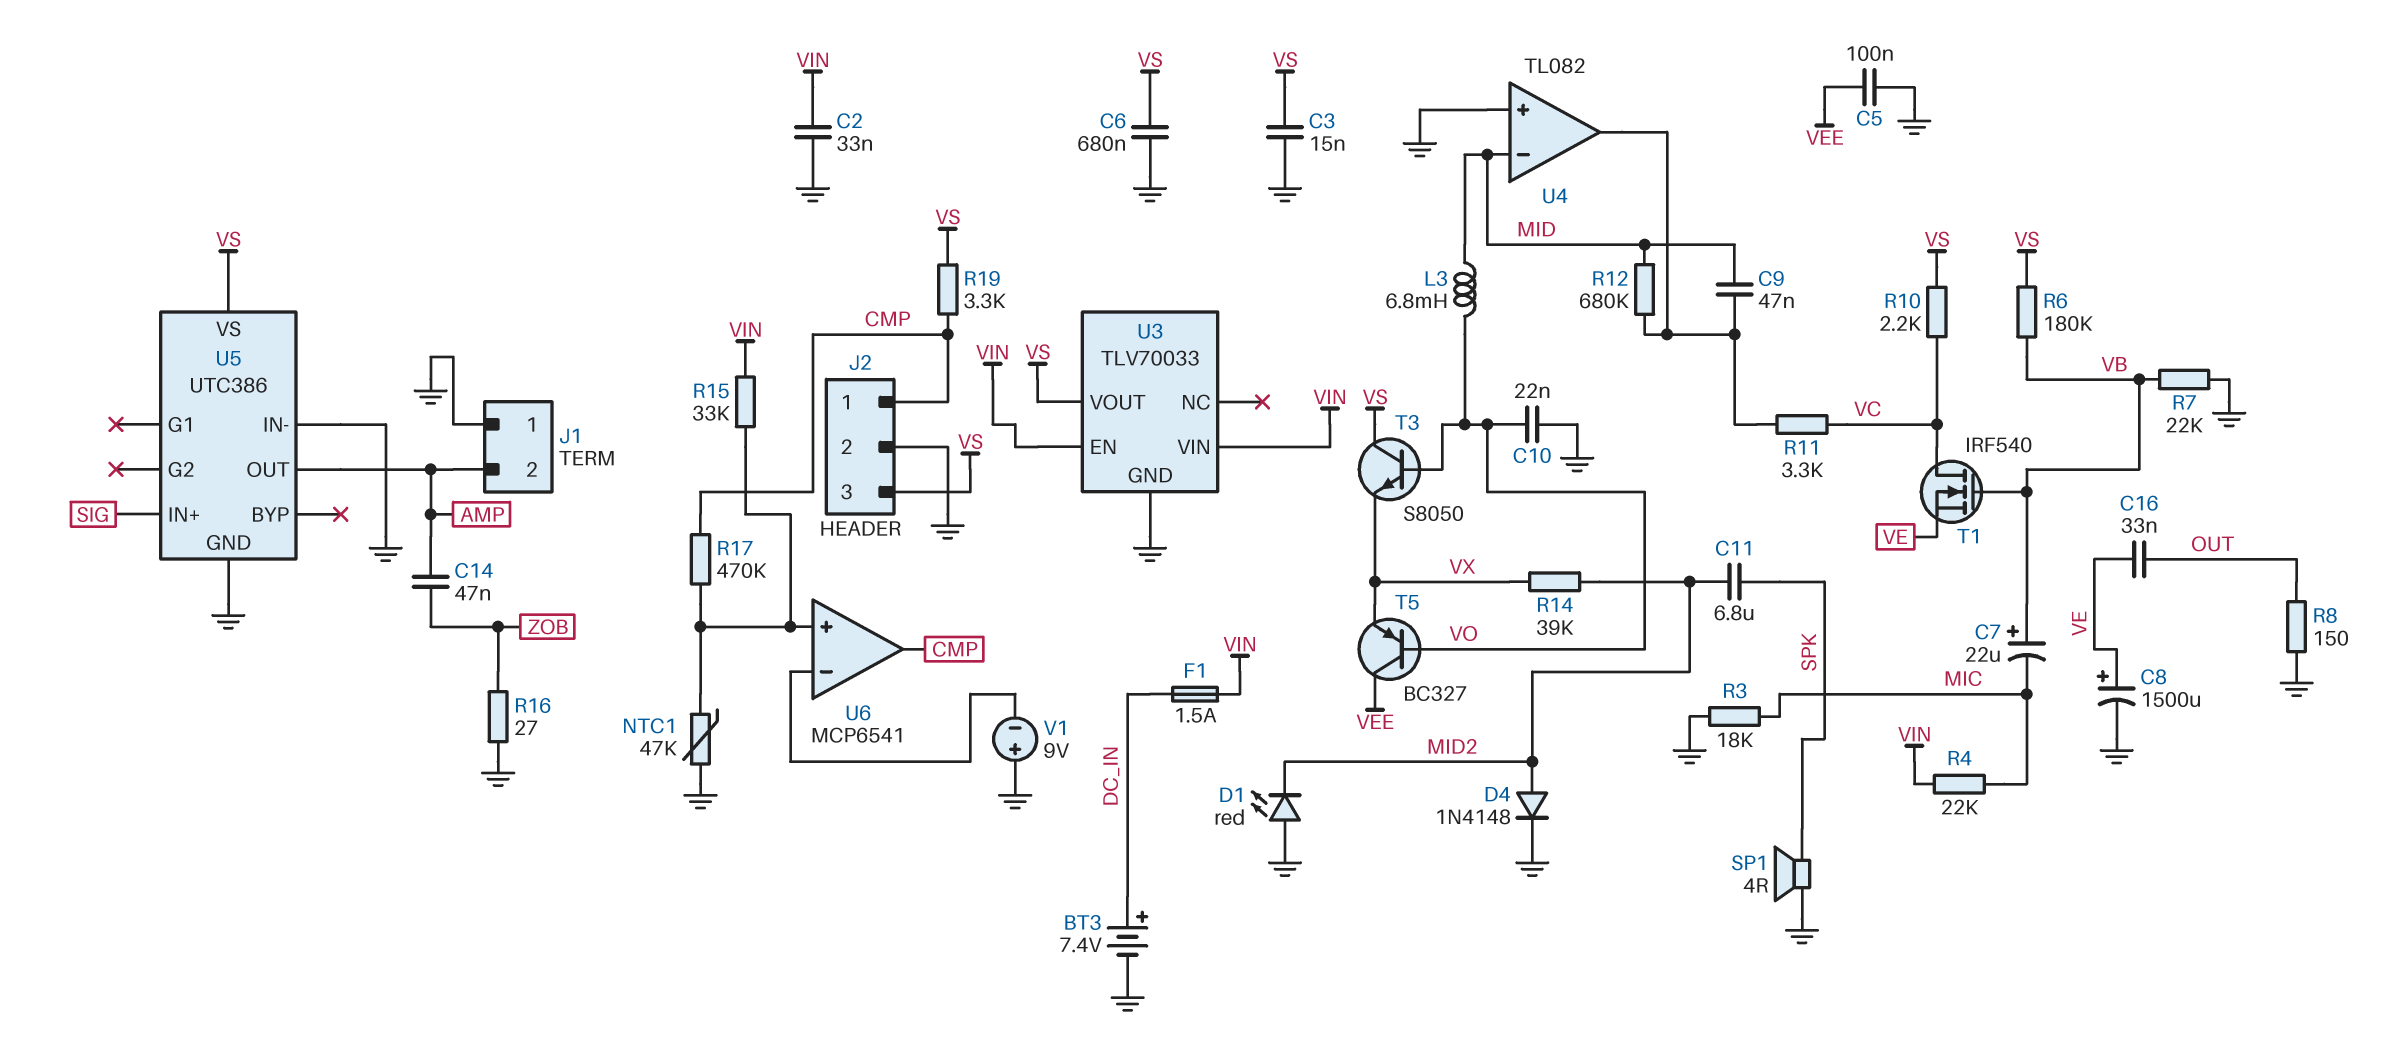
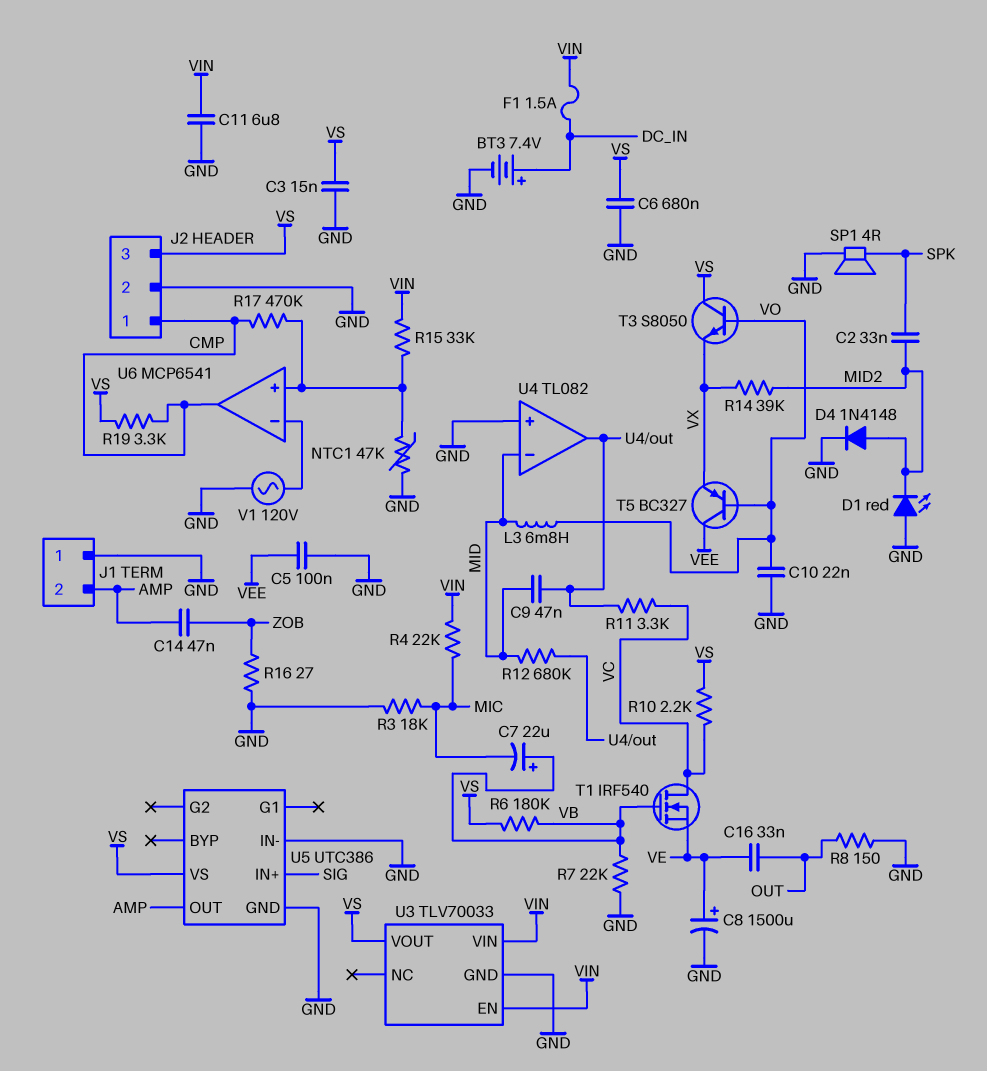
C2: 33nF (GND, VIN) -> 33nF (MID2, SPK)
C11: 6.8uF (MID2, SPK) -> 6.8uF (GND, VIN)
V1: 9V (plus GND, minus U6/in-) -> AC 120V (GND, U6/in-)

